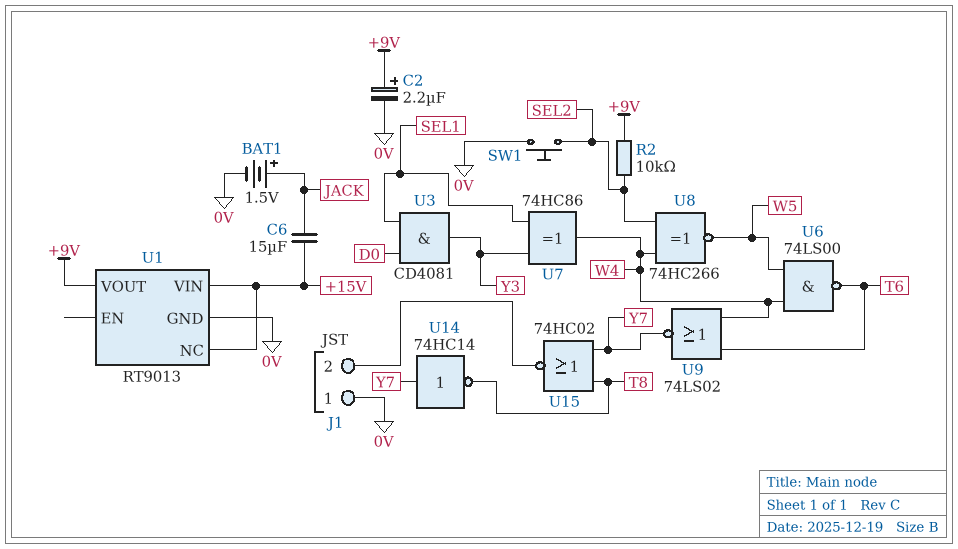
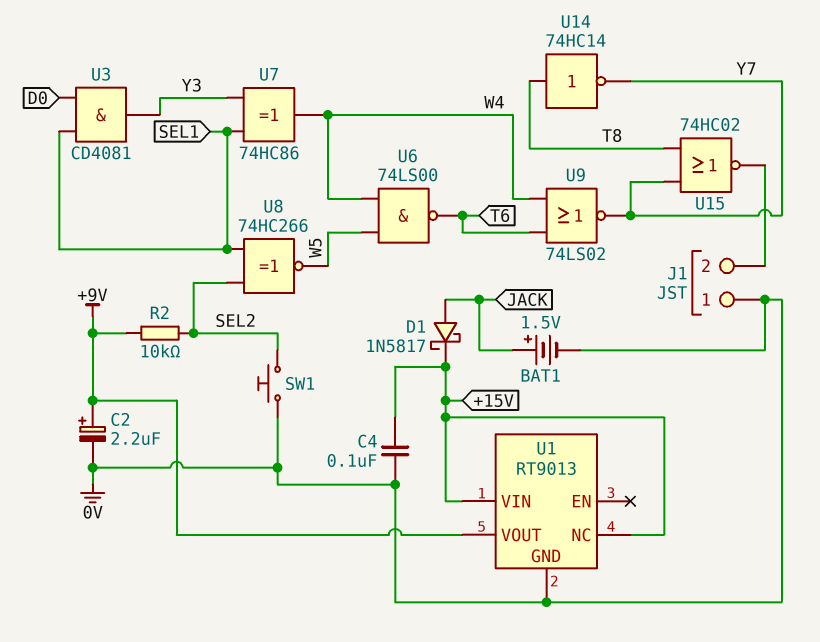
C4: none -> 100nF (+15V, 0V)
C6: 15uF (+15V, JACK) -> none
D1: none -> schottky 1N5817 (A JACK, K +15V)
U8: XNOR 74HC266 (in SEL2, in W4, out W5) -> XNOR 74HC266 (in SEL1, in SEL2, out W5)
U14: NOT 74HC14 (in Y7, out T8) -> NOT 74HC14 (in T8, out Y7)

